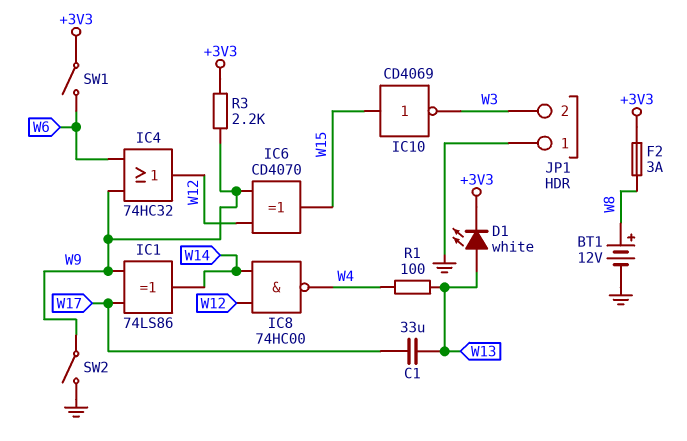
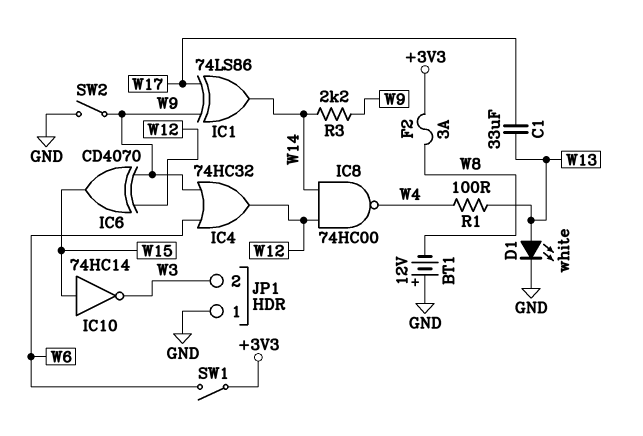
BT1: 12V (plus W8, minus GND) -> 12V (plus GND, minus W8)
D1: LED white (A W13, K +3V3) -> LED white (A W13, K GND)
IC10: NOT CD4069 (in W15, out W3) -> NOT 74HC14 (in W15, out W3)
R3: 2.2k (+3V3, W9) -> 2.2k (W9, W14)

